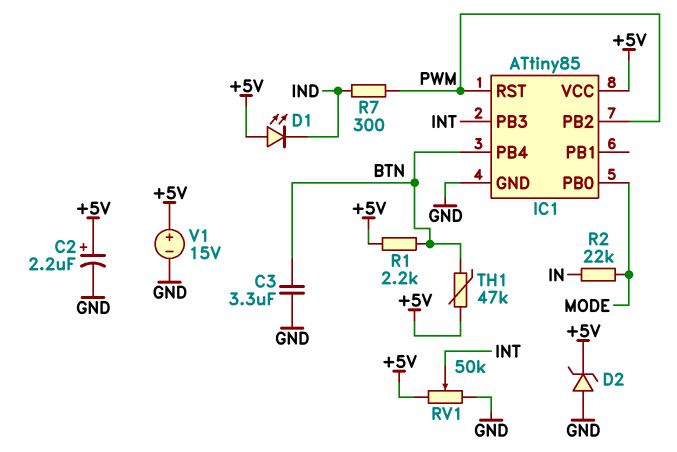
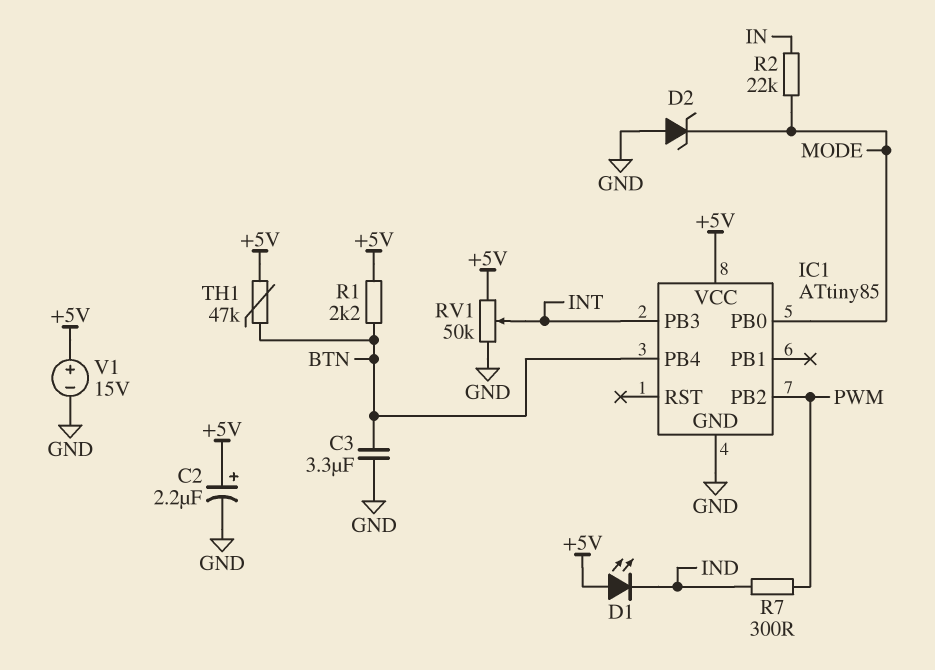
D2: zener (A GND, K +5V) -> zener (A GND, K MODE)
IC1 pin RST: PWM -> none

